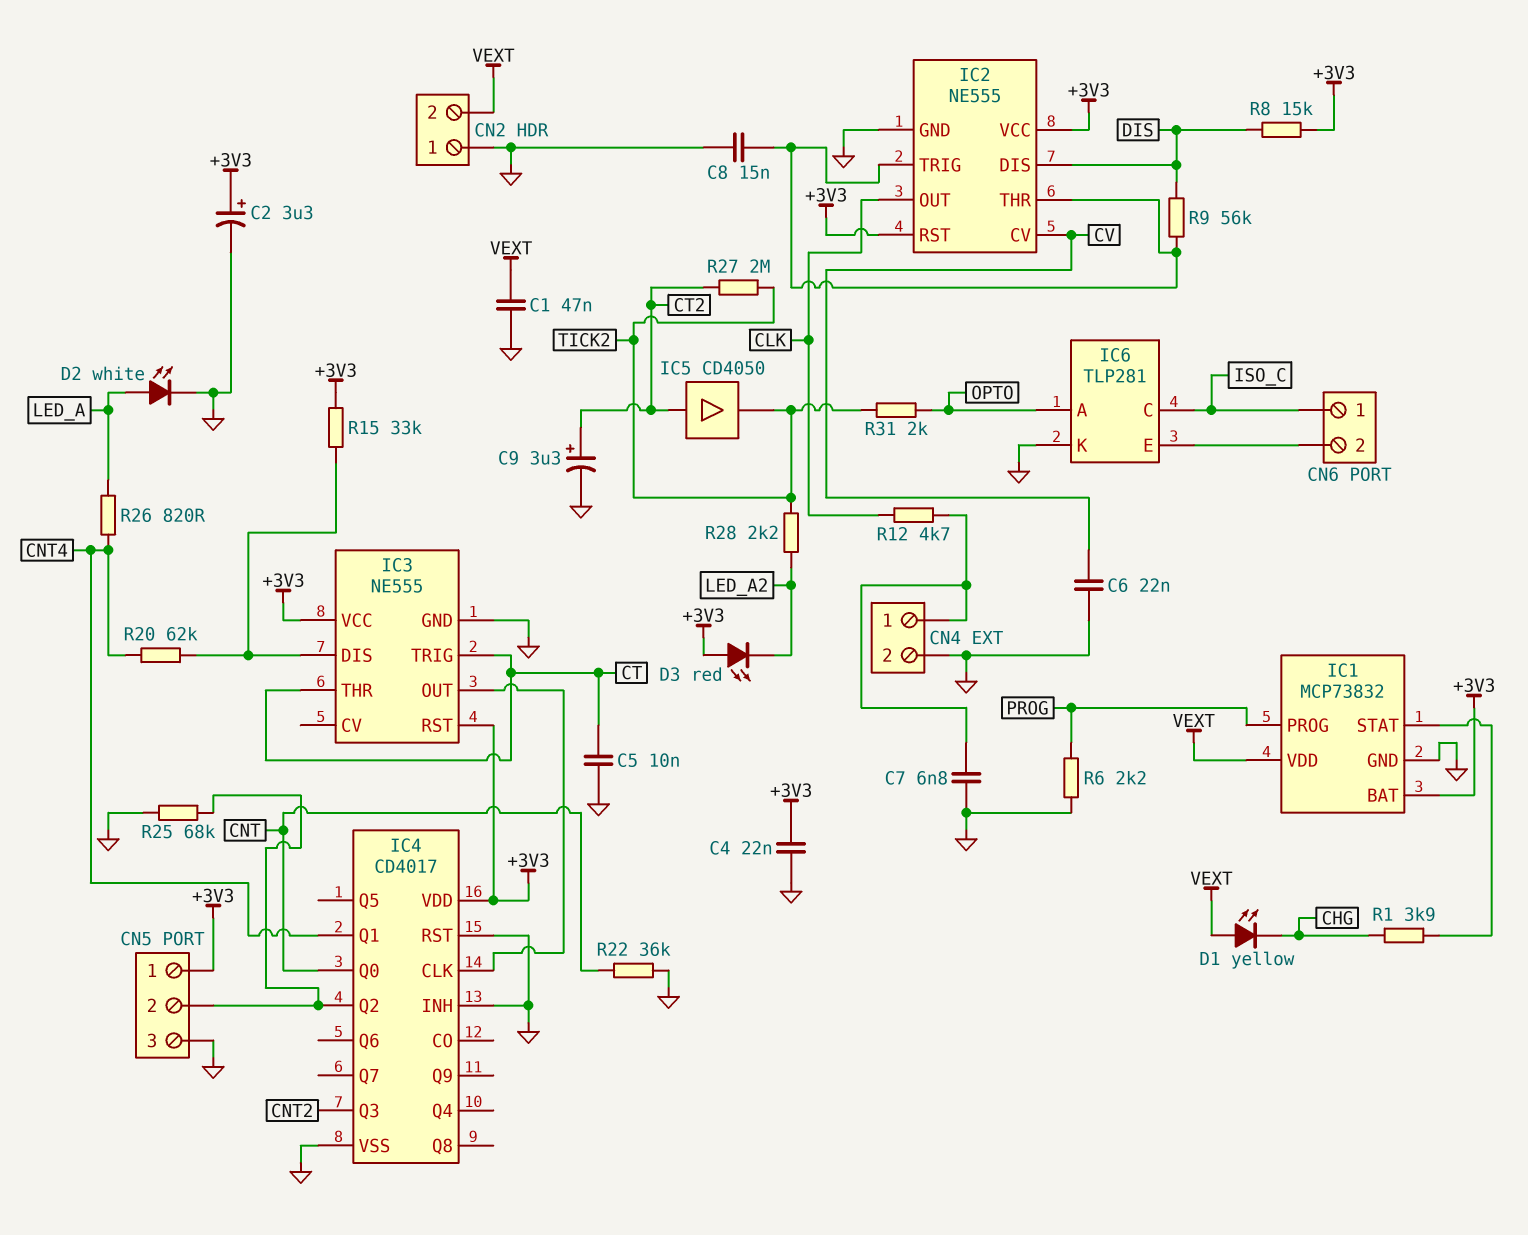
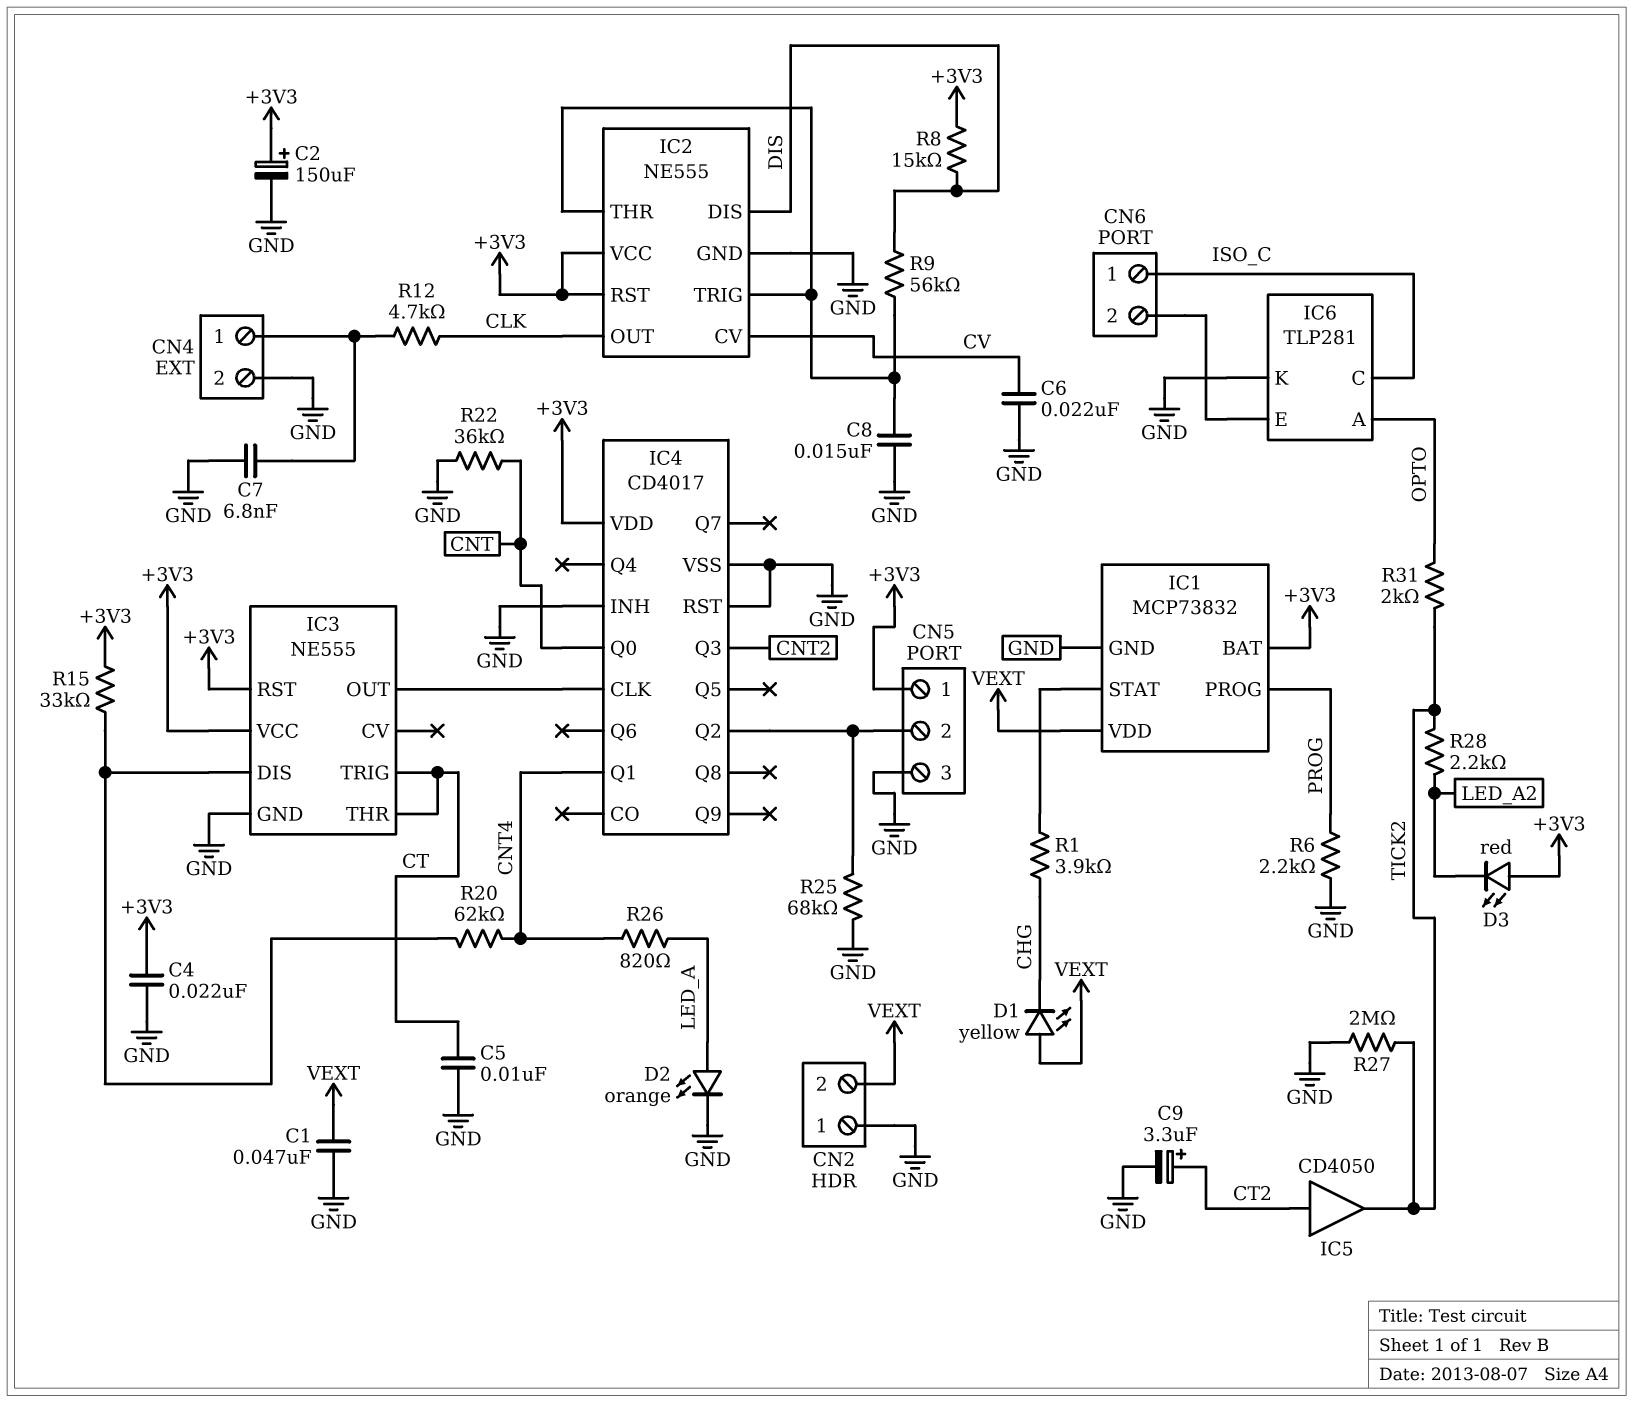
C2: 3.3uF (plus +3V3, minus GND) -> 150uF (plus +3V3, minus GND)
D2: LED white (A LED_A, K GND) -> LED orange (A LED_A, K GND)
R27: 2M (CT2, TICK2) -> 2M (GND, TICK2)

